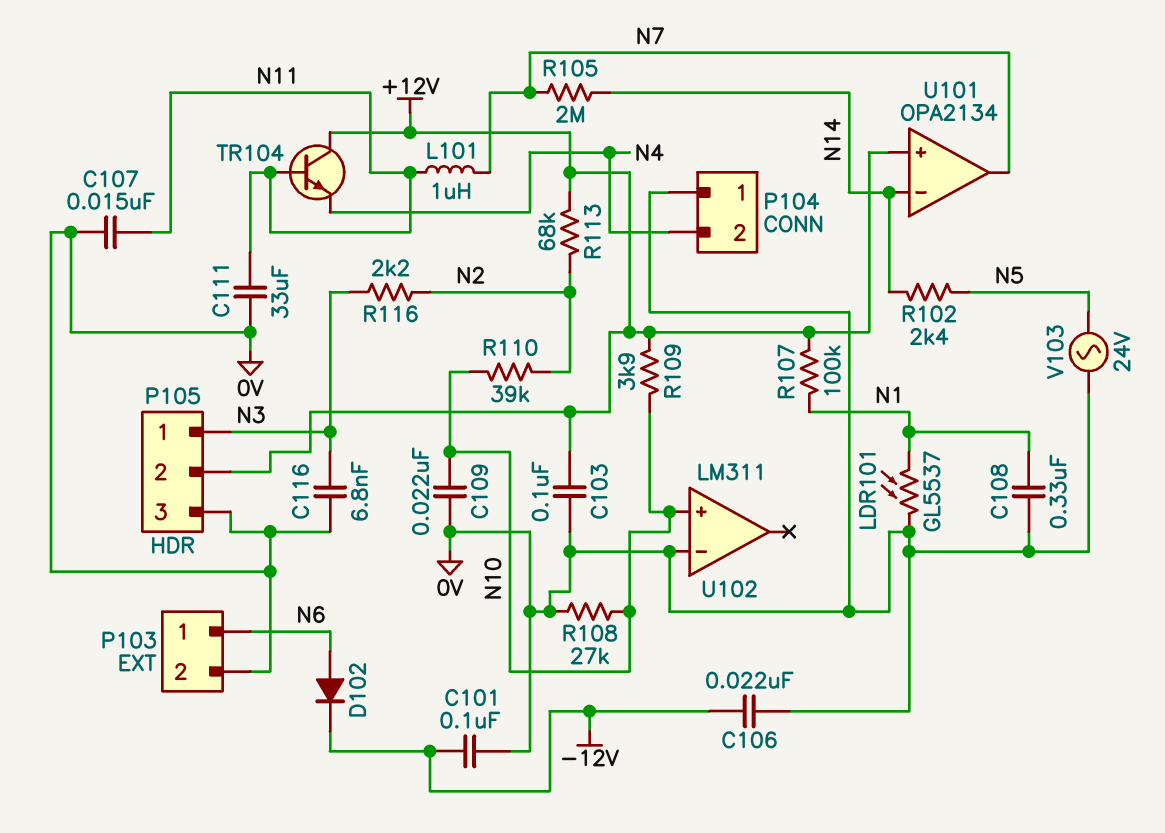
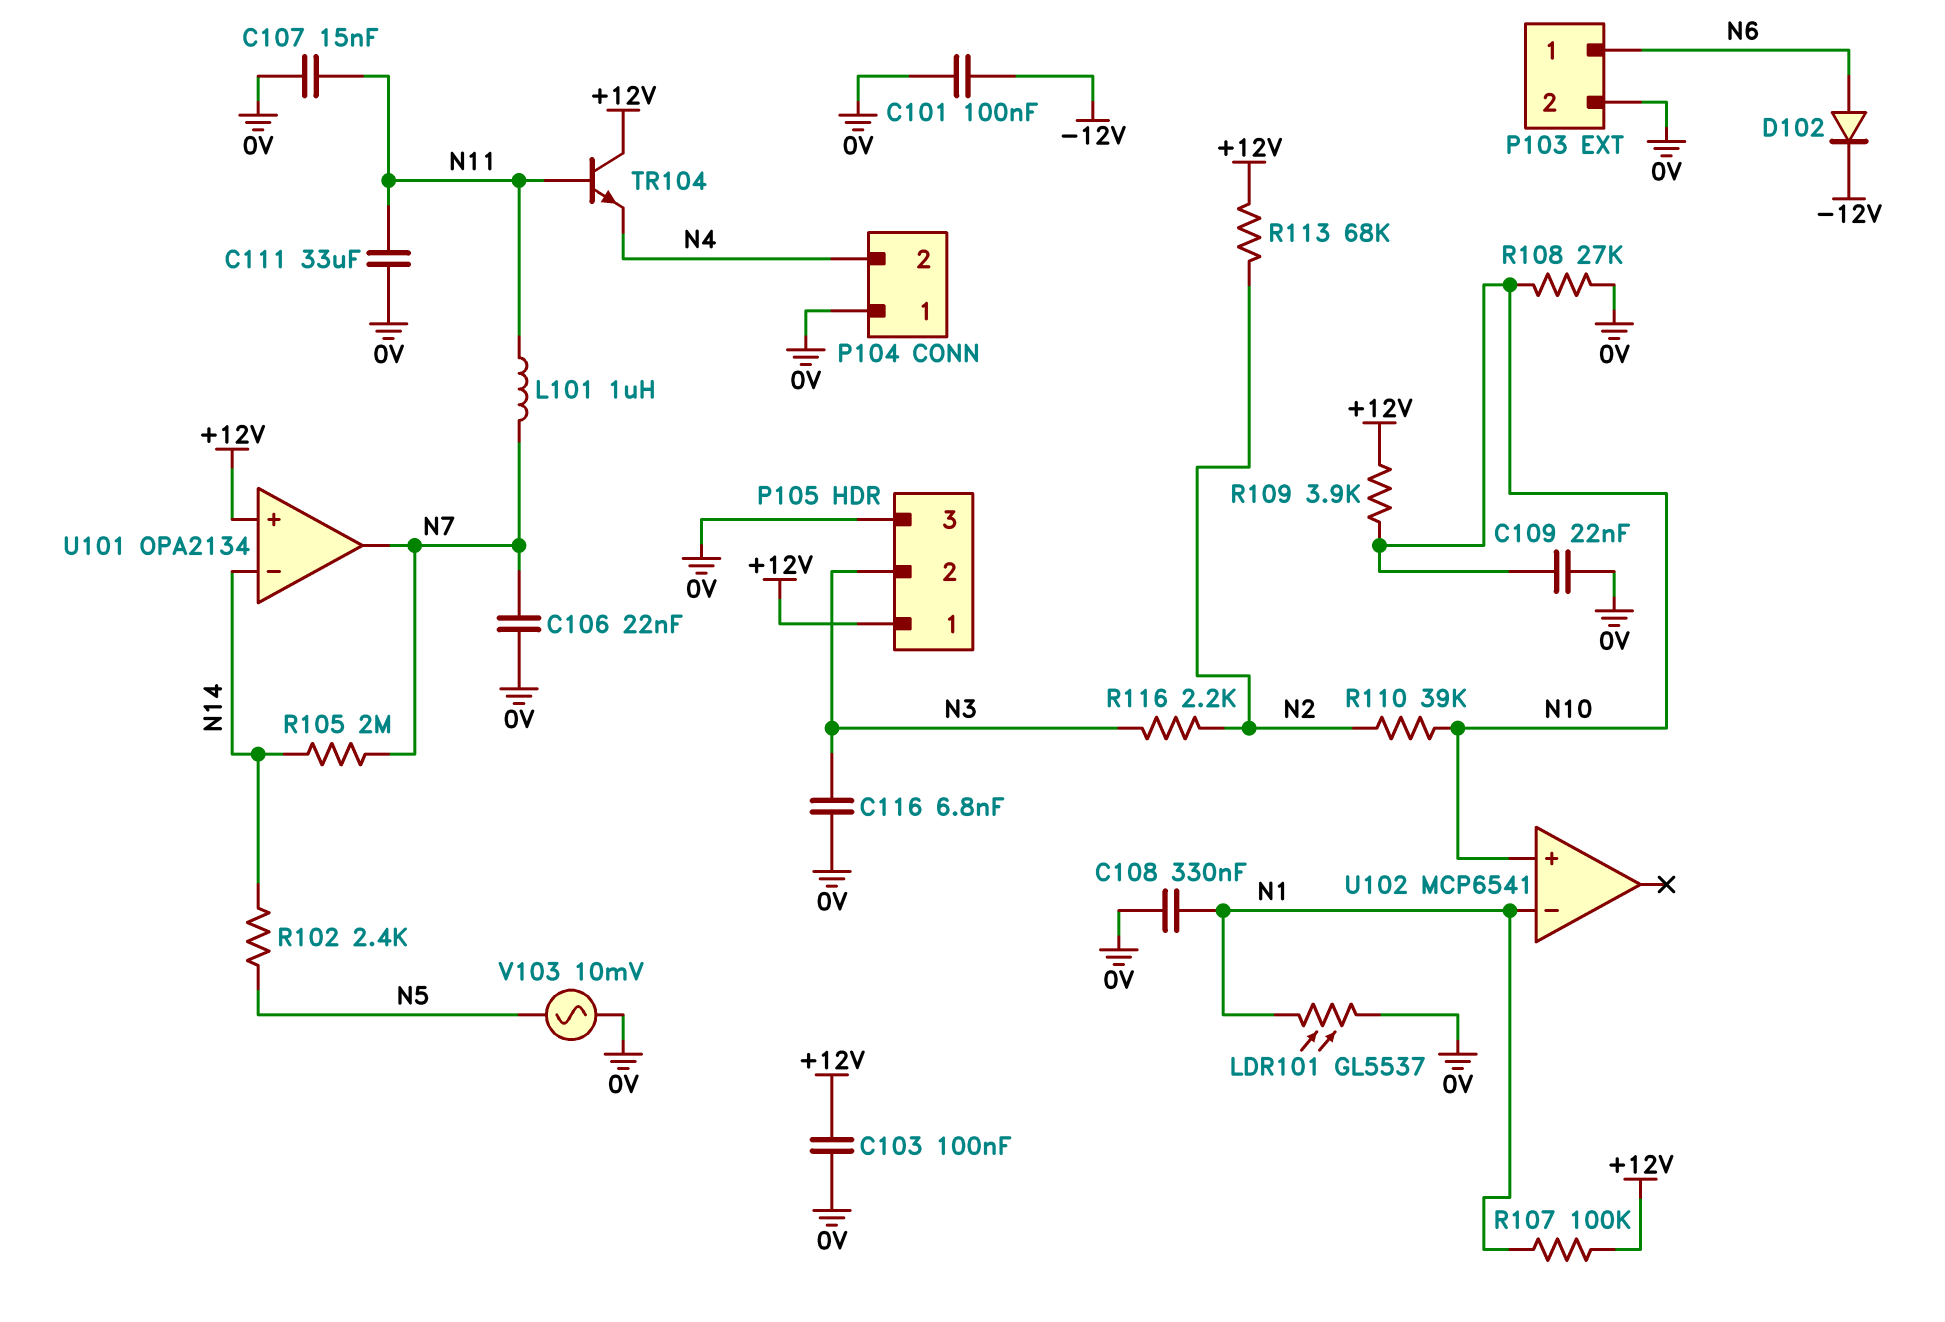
C106: 22nF (-12V, 0V) -> 22nF (0V, N7)
P105 pin 1: N3 -> +12V
P105 pin 2: +12V -> N3
U102: LM311 -> MCP6541
U102 pin in-: 0V -> N1
V103: AC 24V (0V, N5) -> AC 10mV (0V, N5)

